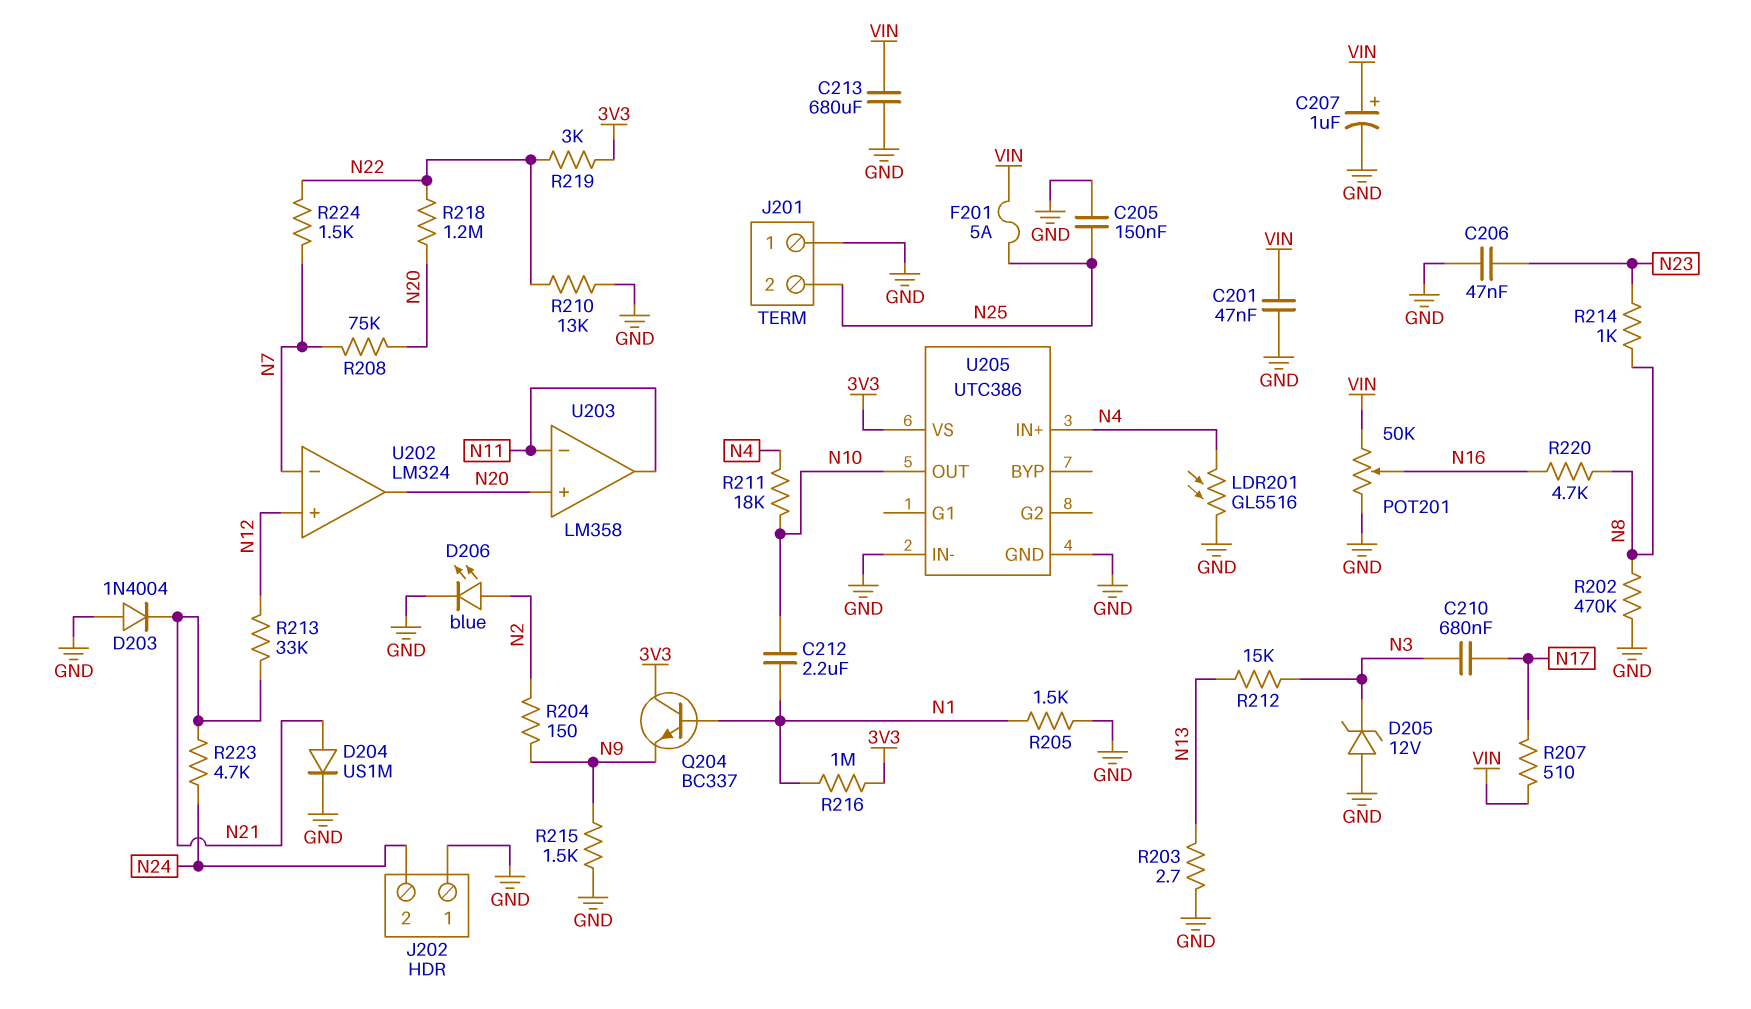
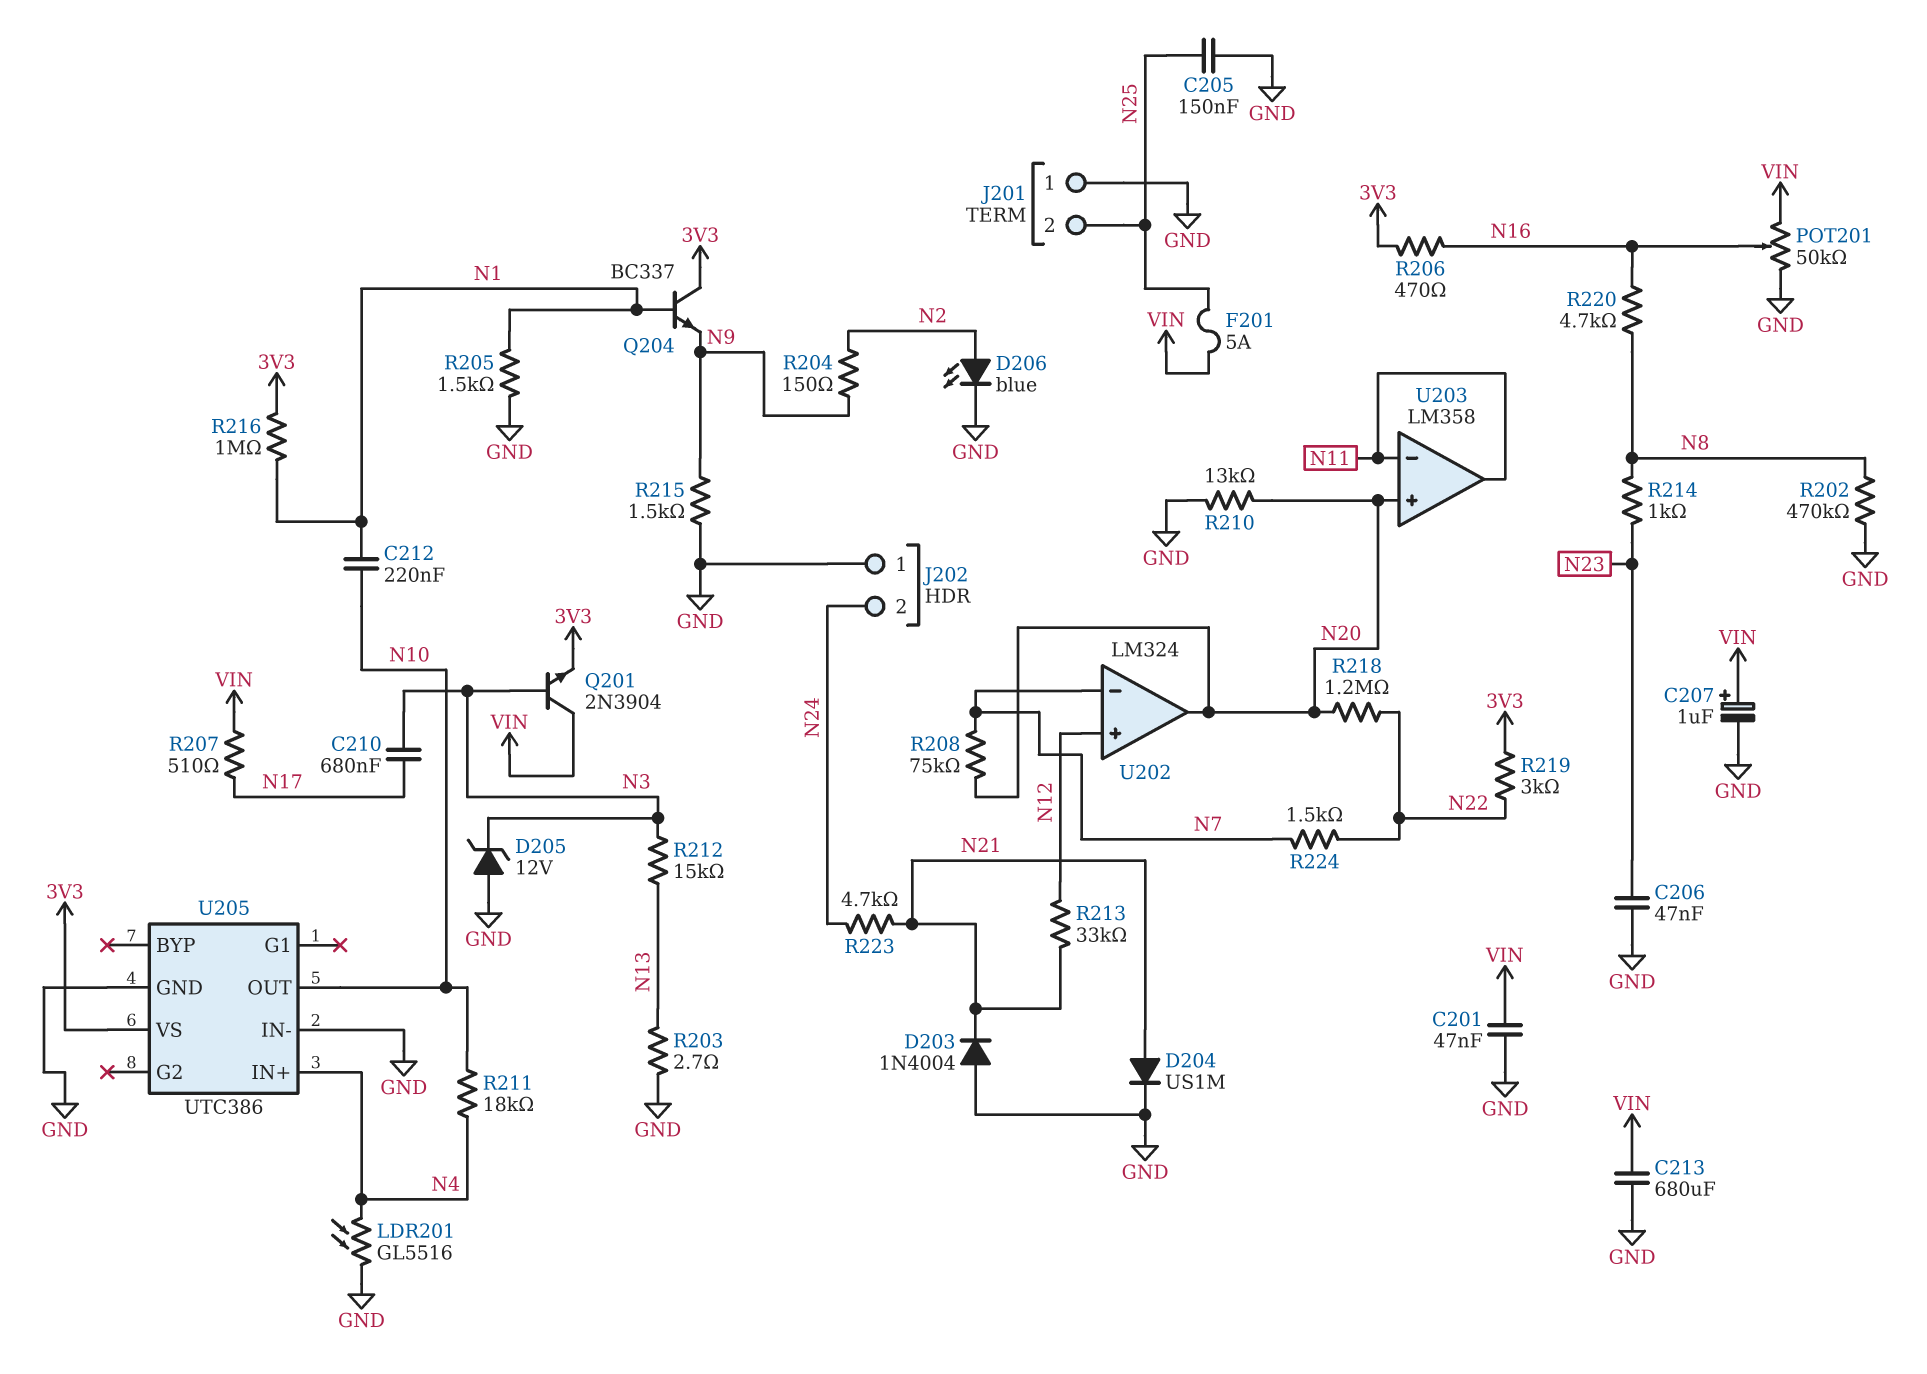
C212: 2.2uF (N1, N10) -> 220nF (N1, N10)
Q201: none -> NPN 2N3904 (B N3, C VIN, E 3V3)
R206: none -> 470 (3V3, N16)
R210: 13k (GND, N22) -> 13k (GND, N20)

